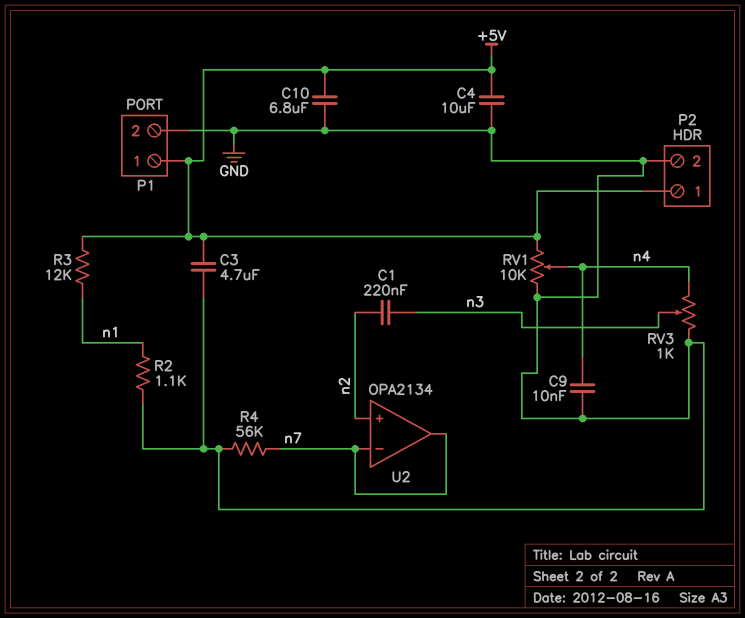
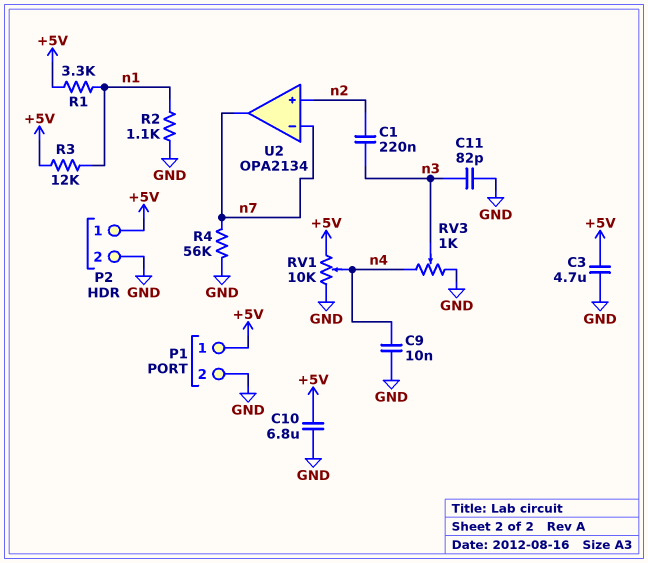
C4: 10uF (+5V, GND) -> none
C11: none -> 82pF (GND, n3)
R1: none -> 3.3k (+5V, n1)

